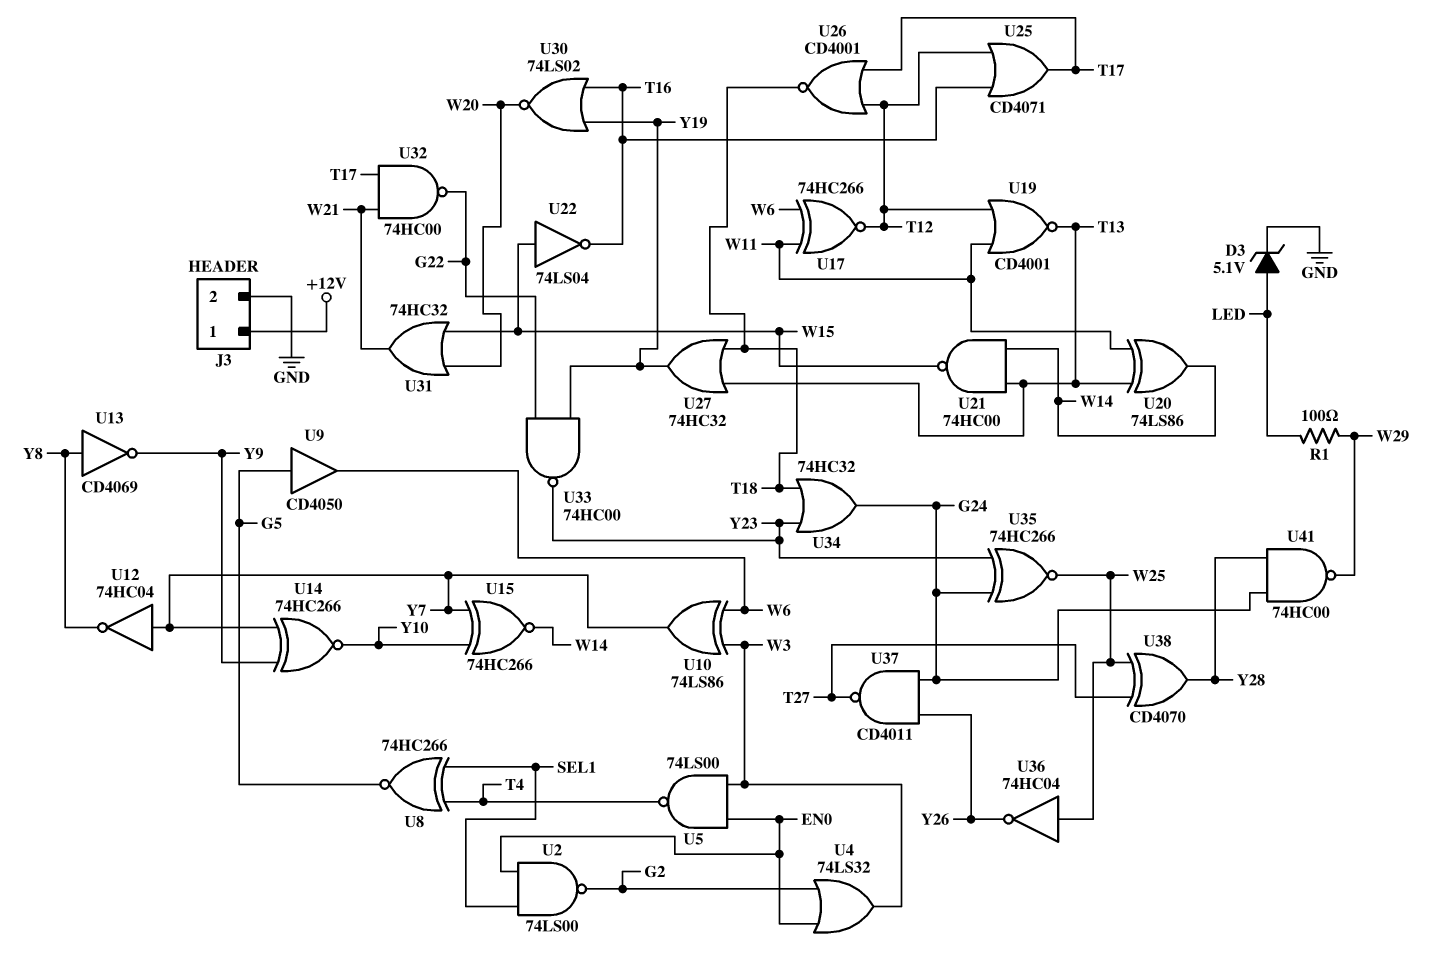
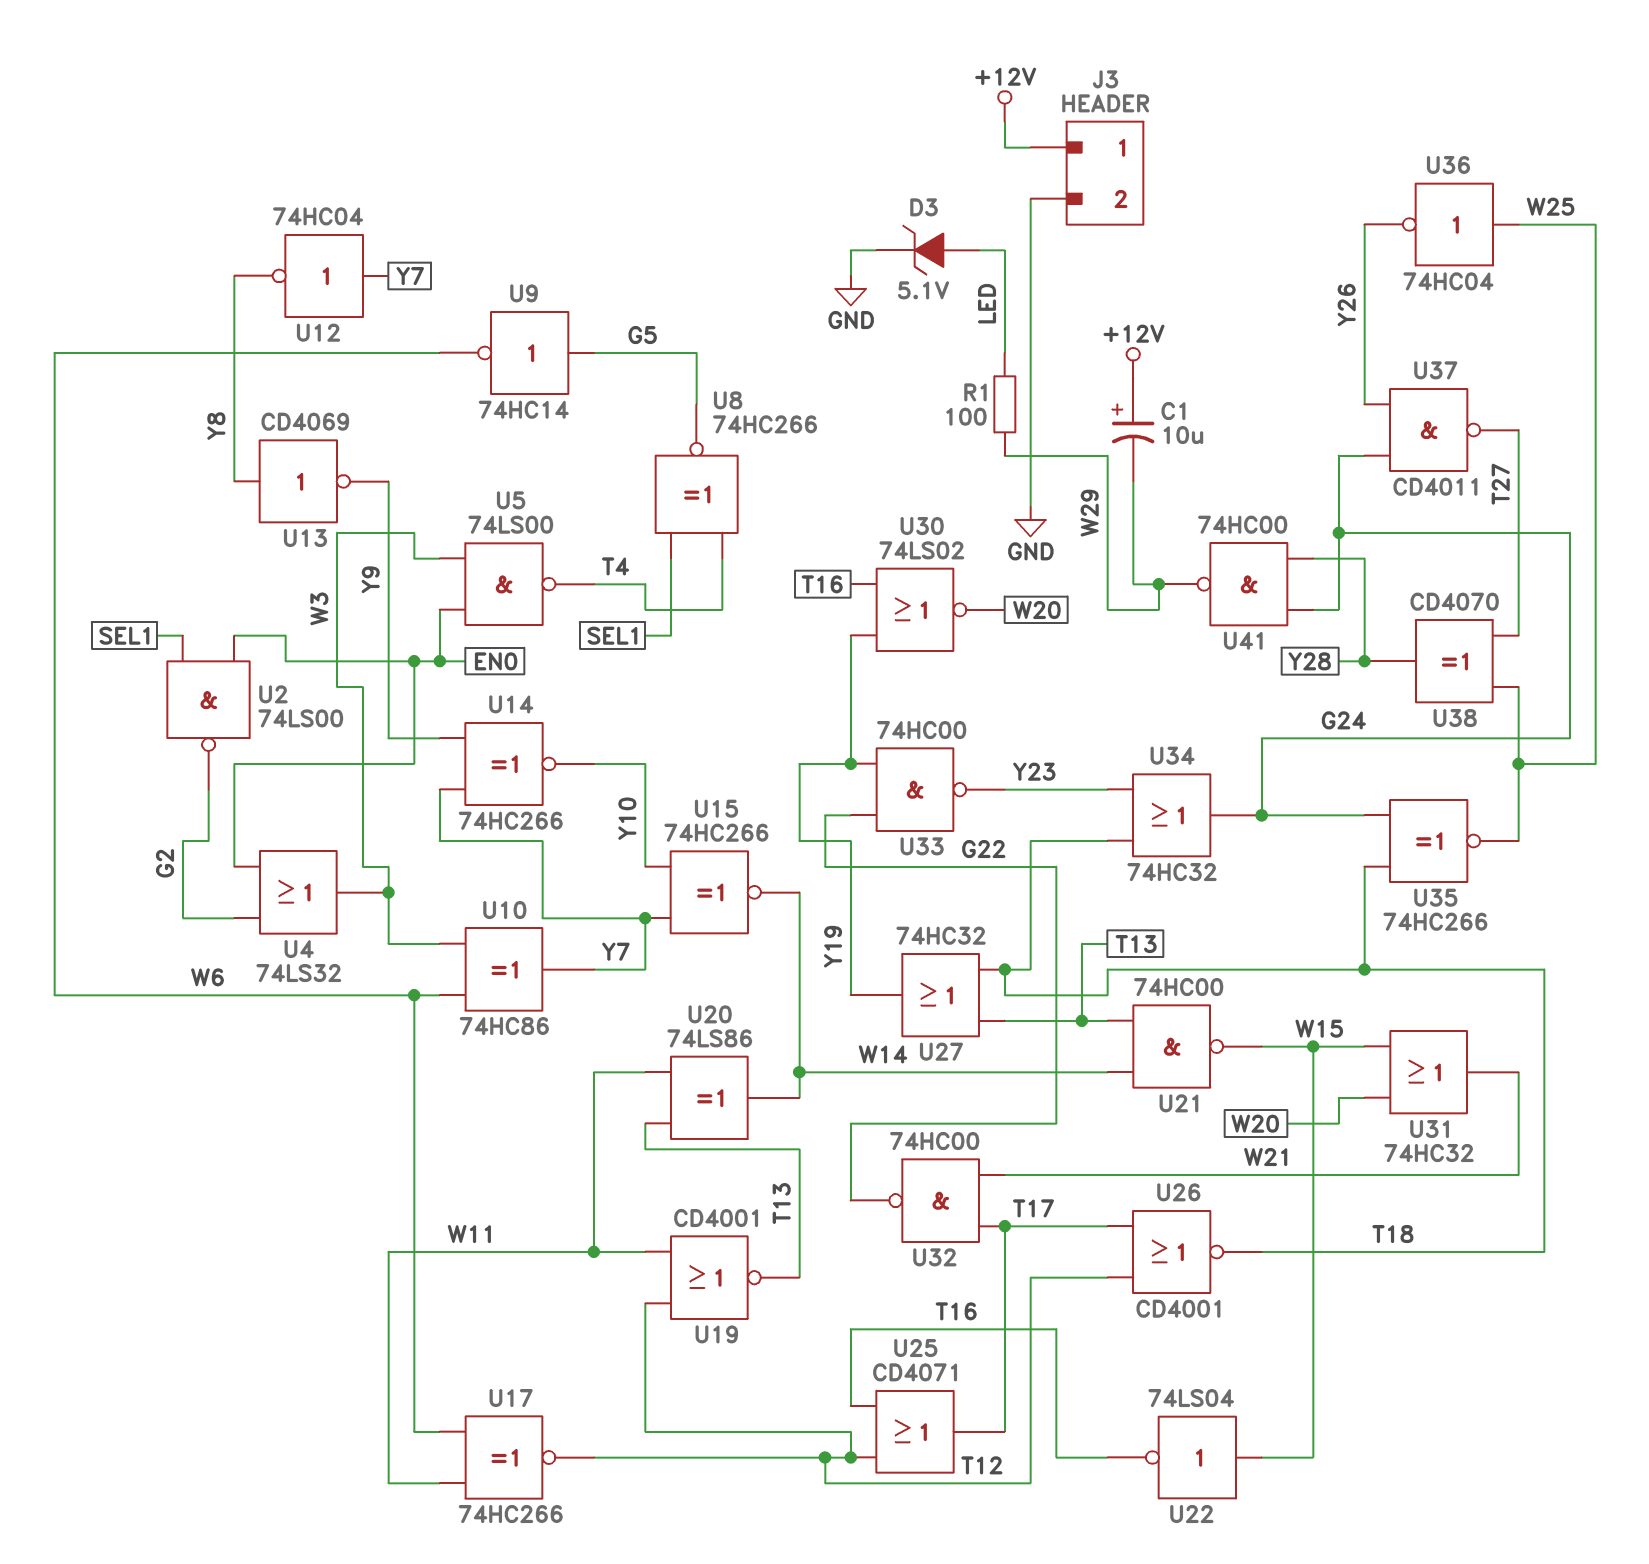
C1: none -> 10uF (plus +12V, minus W29)
U9: buffer CD4050 (in G5, out W6) -> NOT 74HC14 (in G5, out W6)
U10: XOR 74LS86 (in W3, in W6, out Y7) -> XOR 74HC86 (in W3, in W6, out Y7)
U35: XNOR 74HC266 (in G24, in Y23, out W25) -> XNOR 74HC266 (in G24, in T18, out W25)

